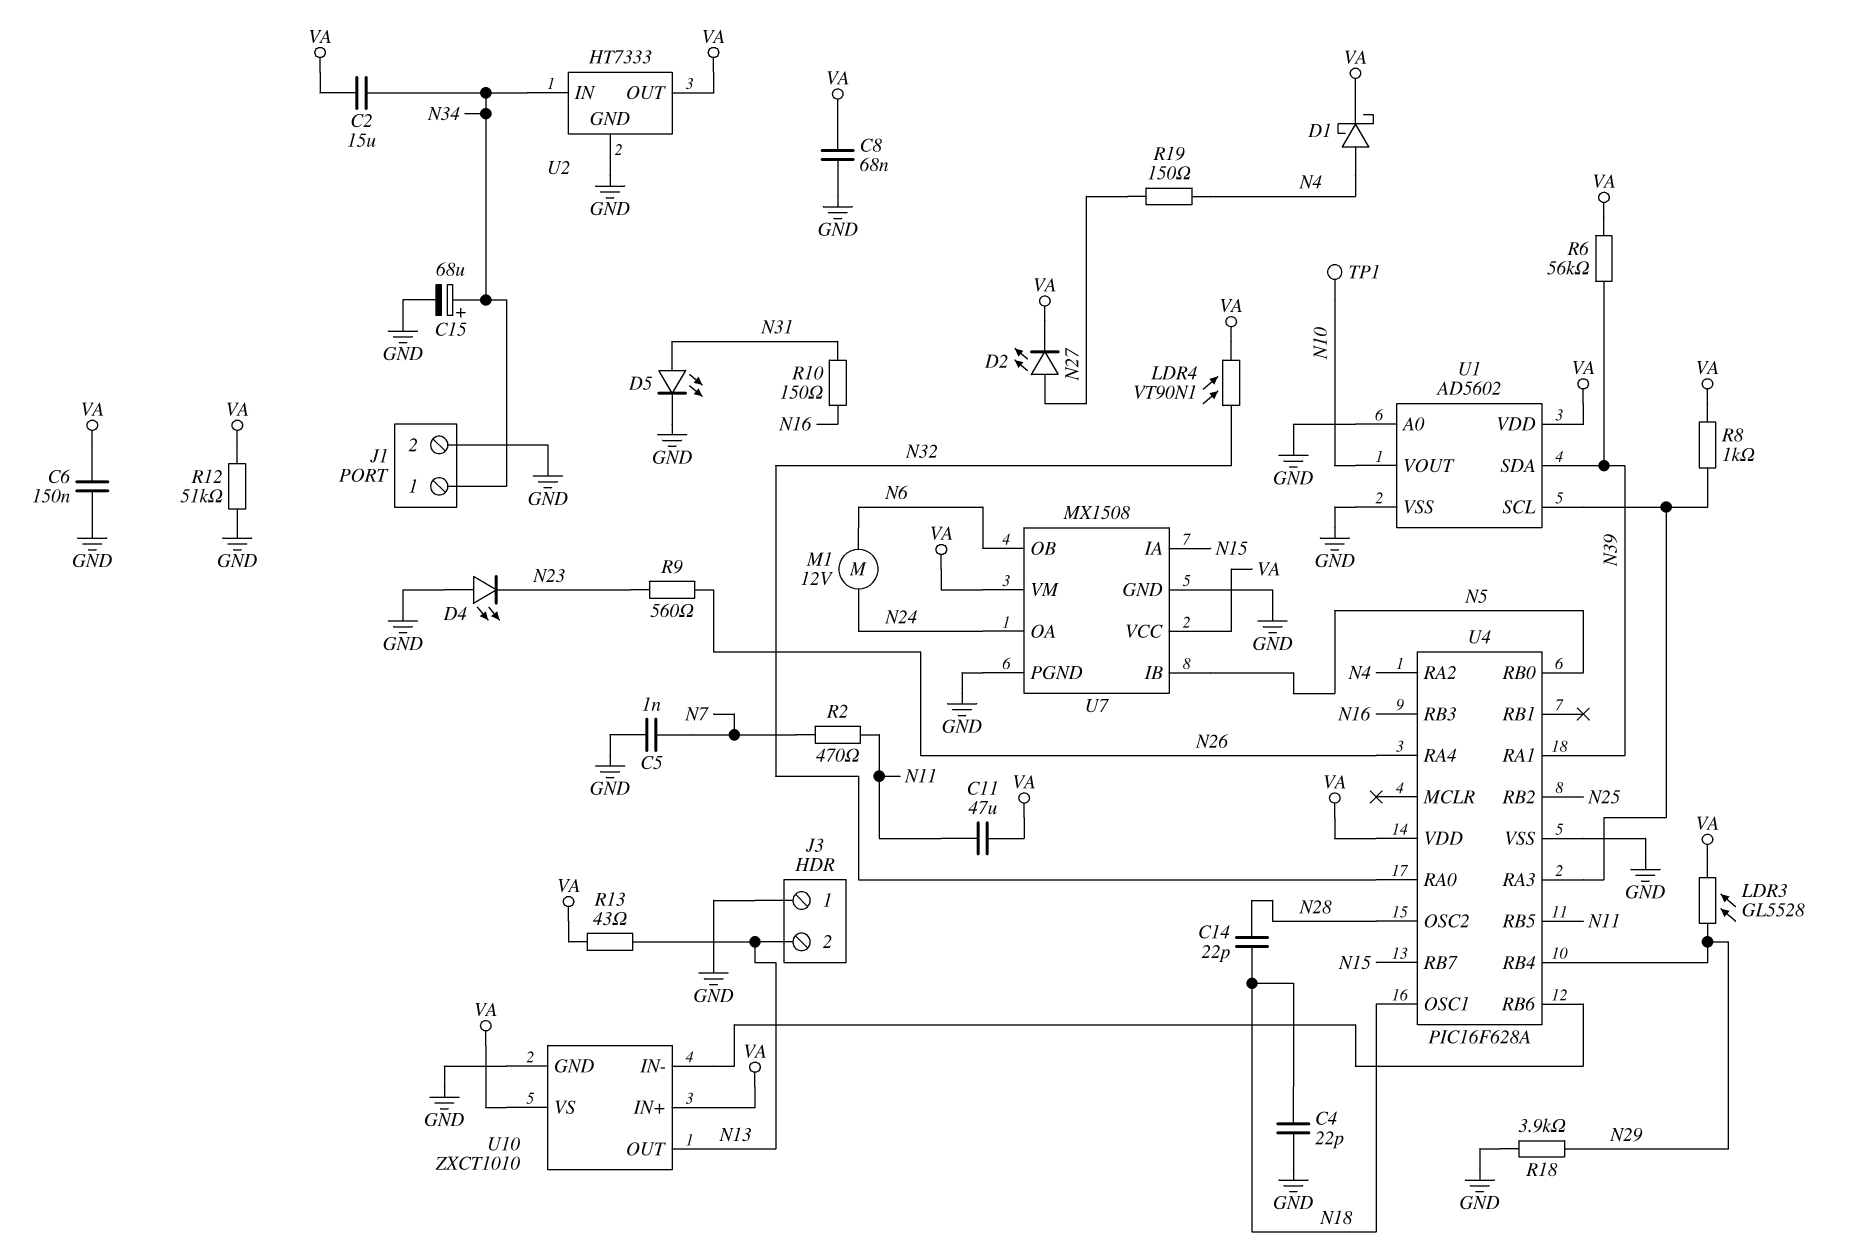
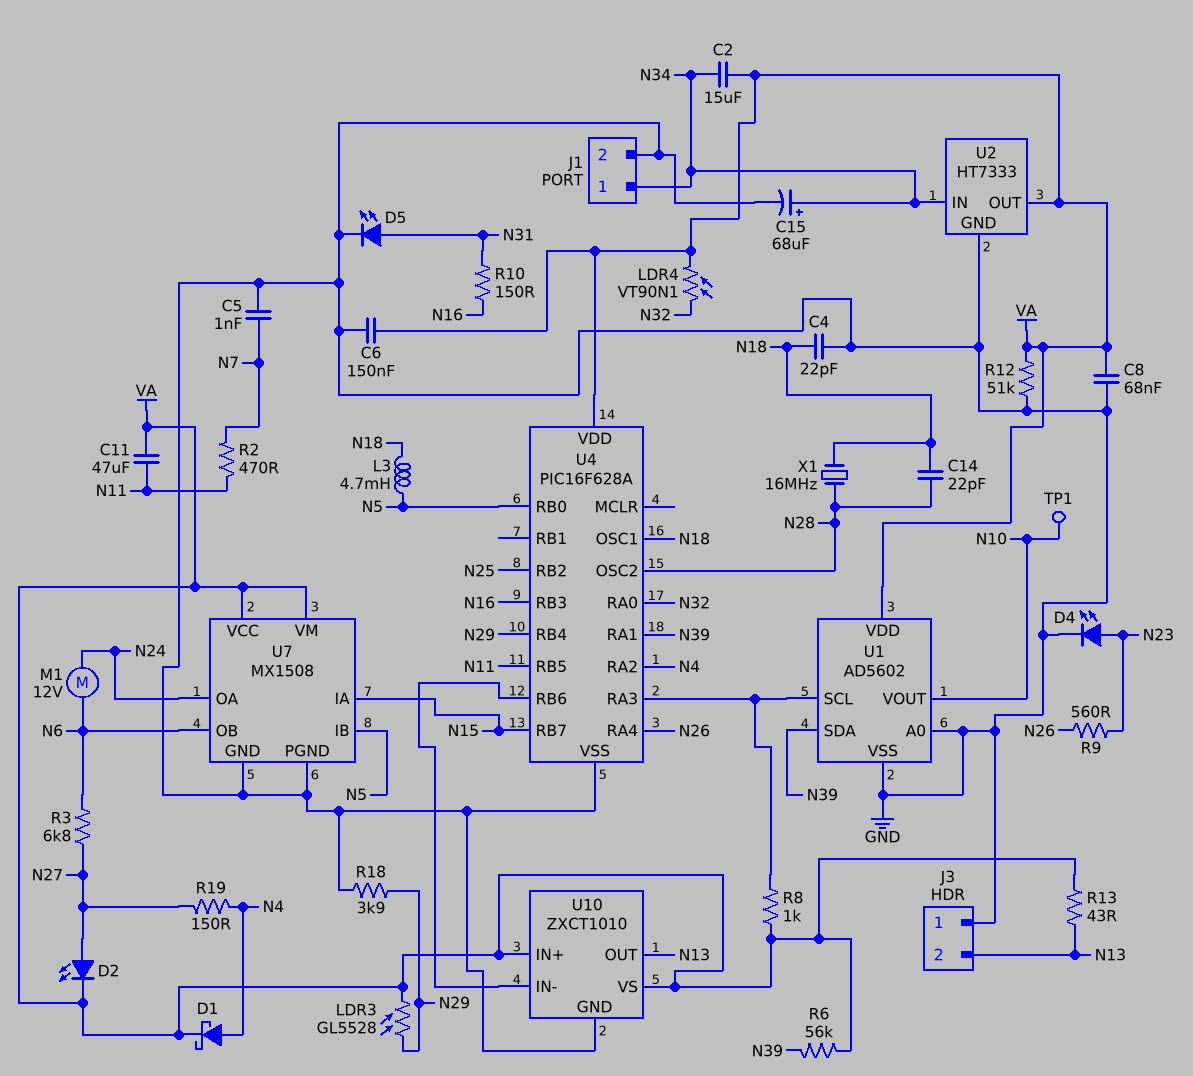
D4: LED (A GND, K N23) -> LED (A N23, K GND)
L3: none -> 4.7mH (N5, N18)
R3: none -> 6.8k (N6, N27)
X1: none -> 16MHz (N18, N28)

